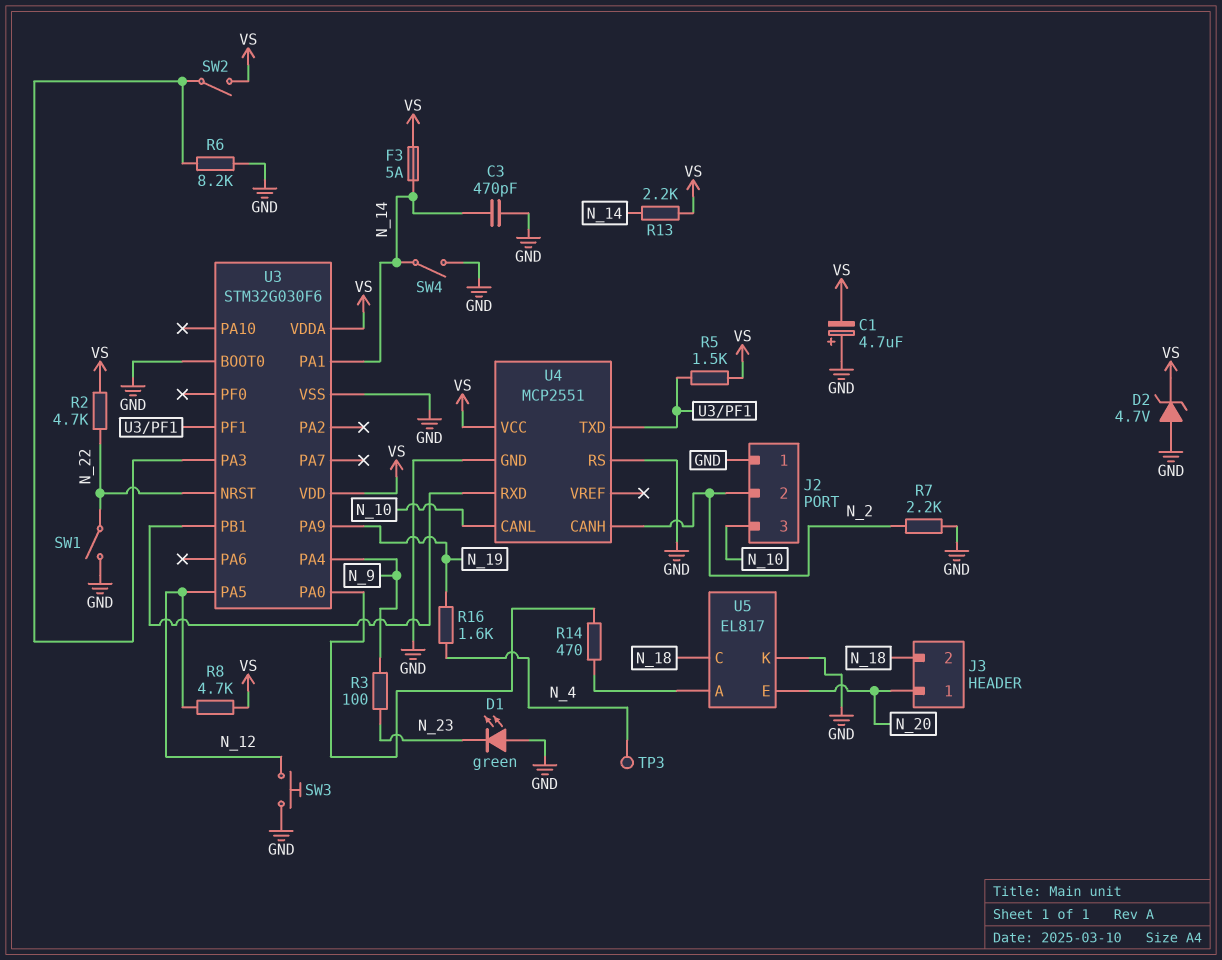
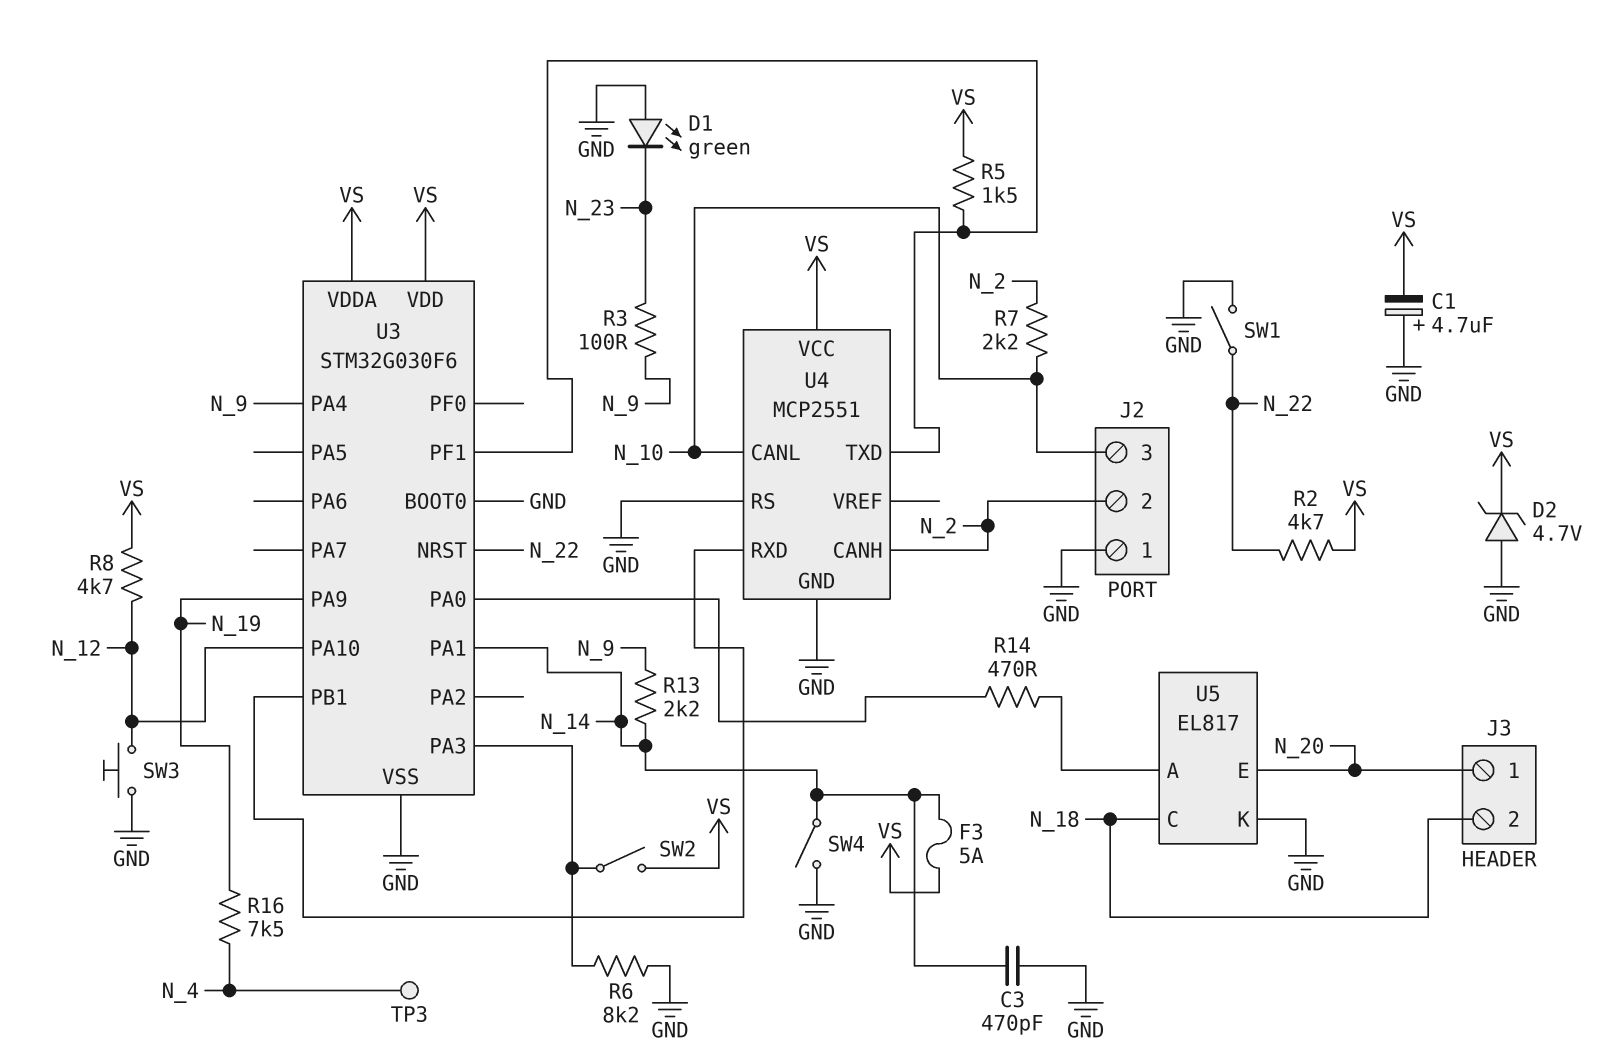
R7: 2.2k (GND, N_2) -> 2.2k (N_2, N_10)
R13: 2.2k (N_14, VS) -> 2.2k (N_9, N_14)
R16: 1.6k (N_4, N_19) -> 7.5k (N_4, N_19)
U3 pin PA5: N_12 -> none
U3 pin PA10: none -> N_12

